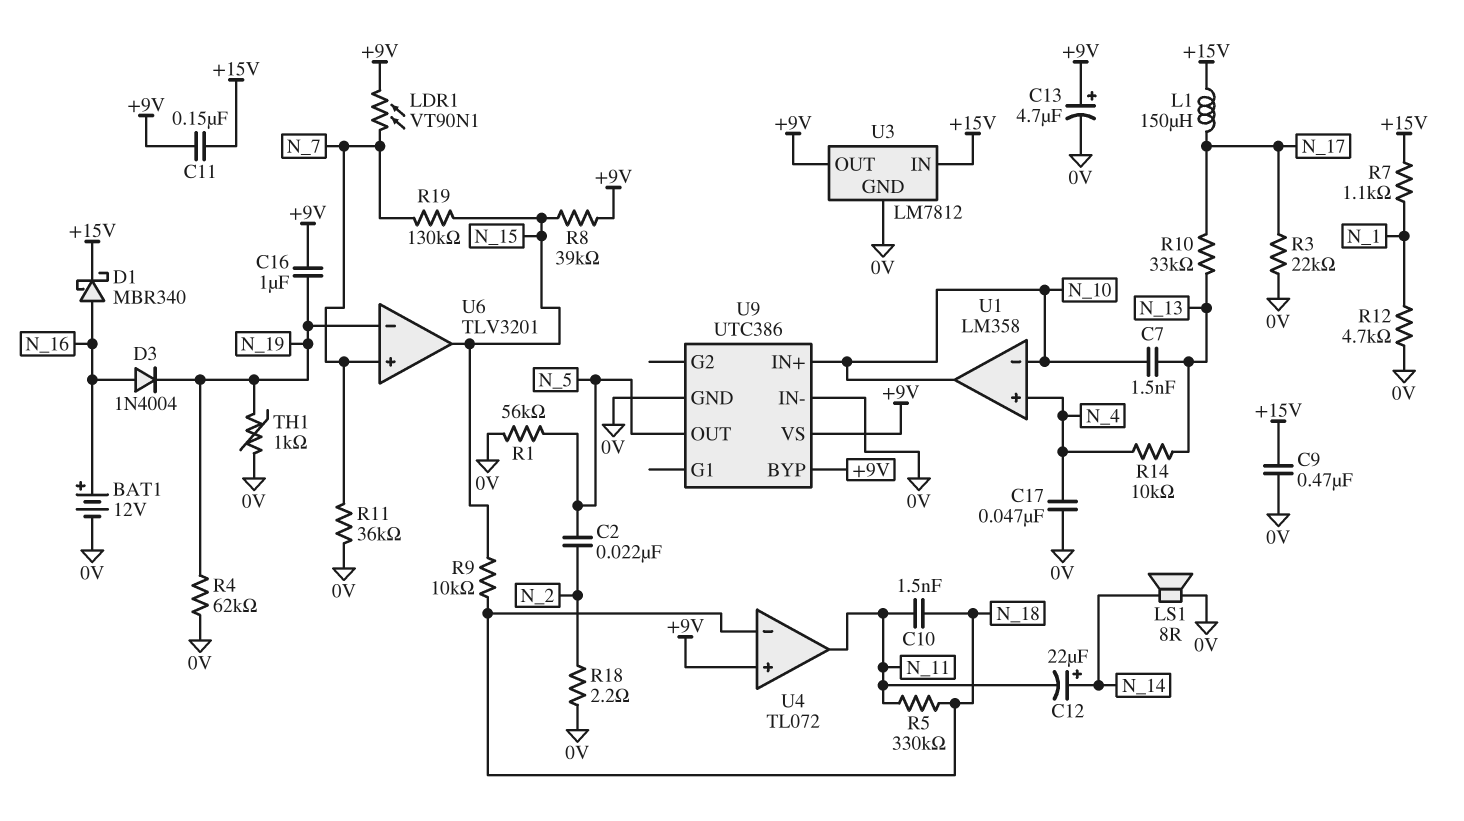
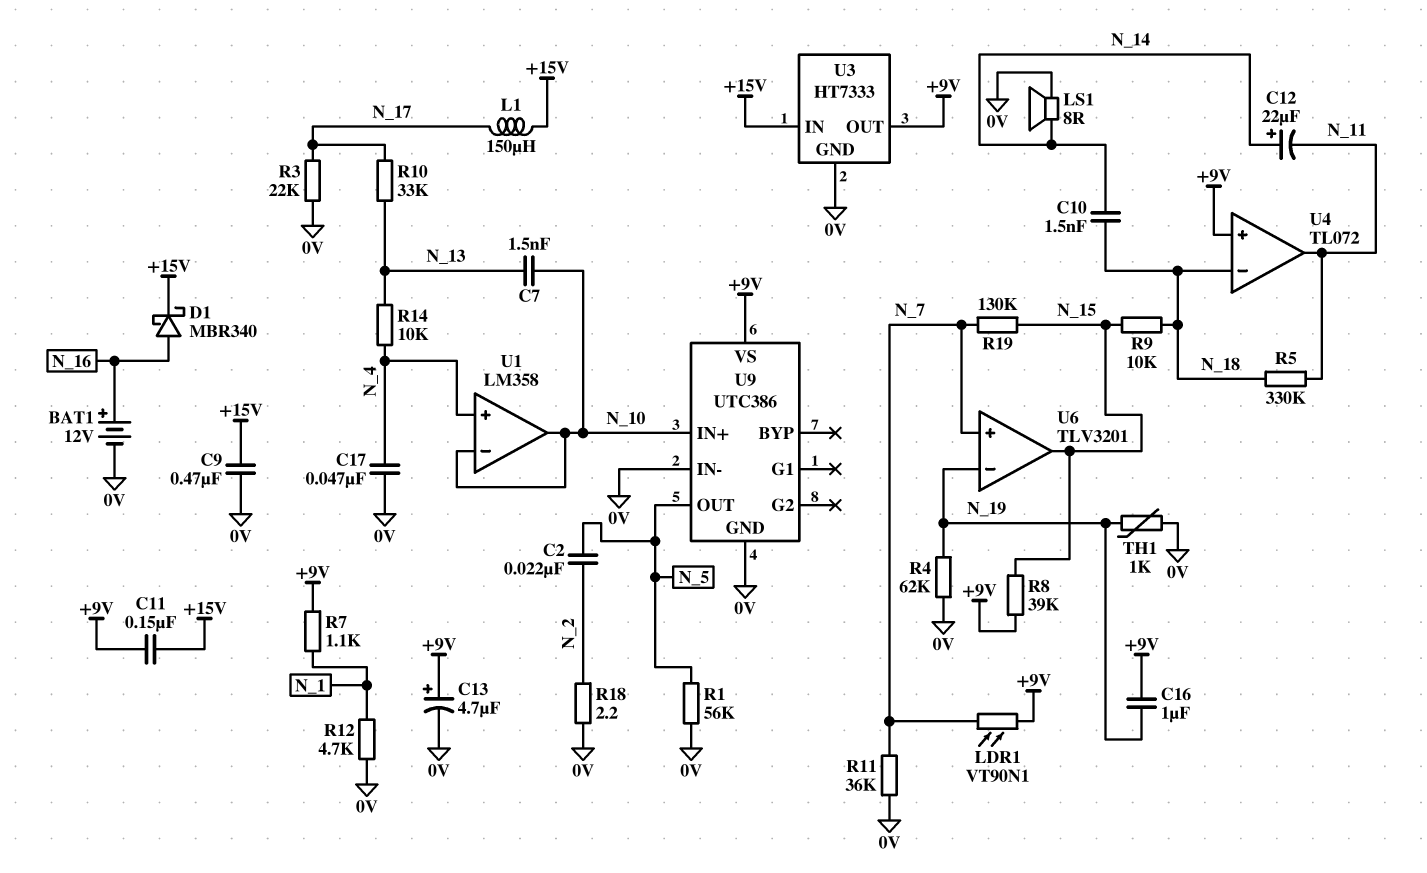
C10: 1.5nF (N_11, N_18) -> 1.5nF (N_14, N_18)
D3: diode 1N4004 (A N_16, K N_19) -> none
R7: 1.1k (+15V, N_1) -> 1.1k (+9V, N_1)
U3: LM7812 -> HT7333
U9 pin BYP: +9V -> none

